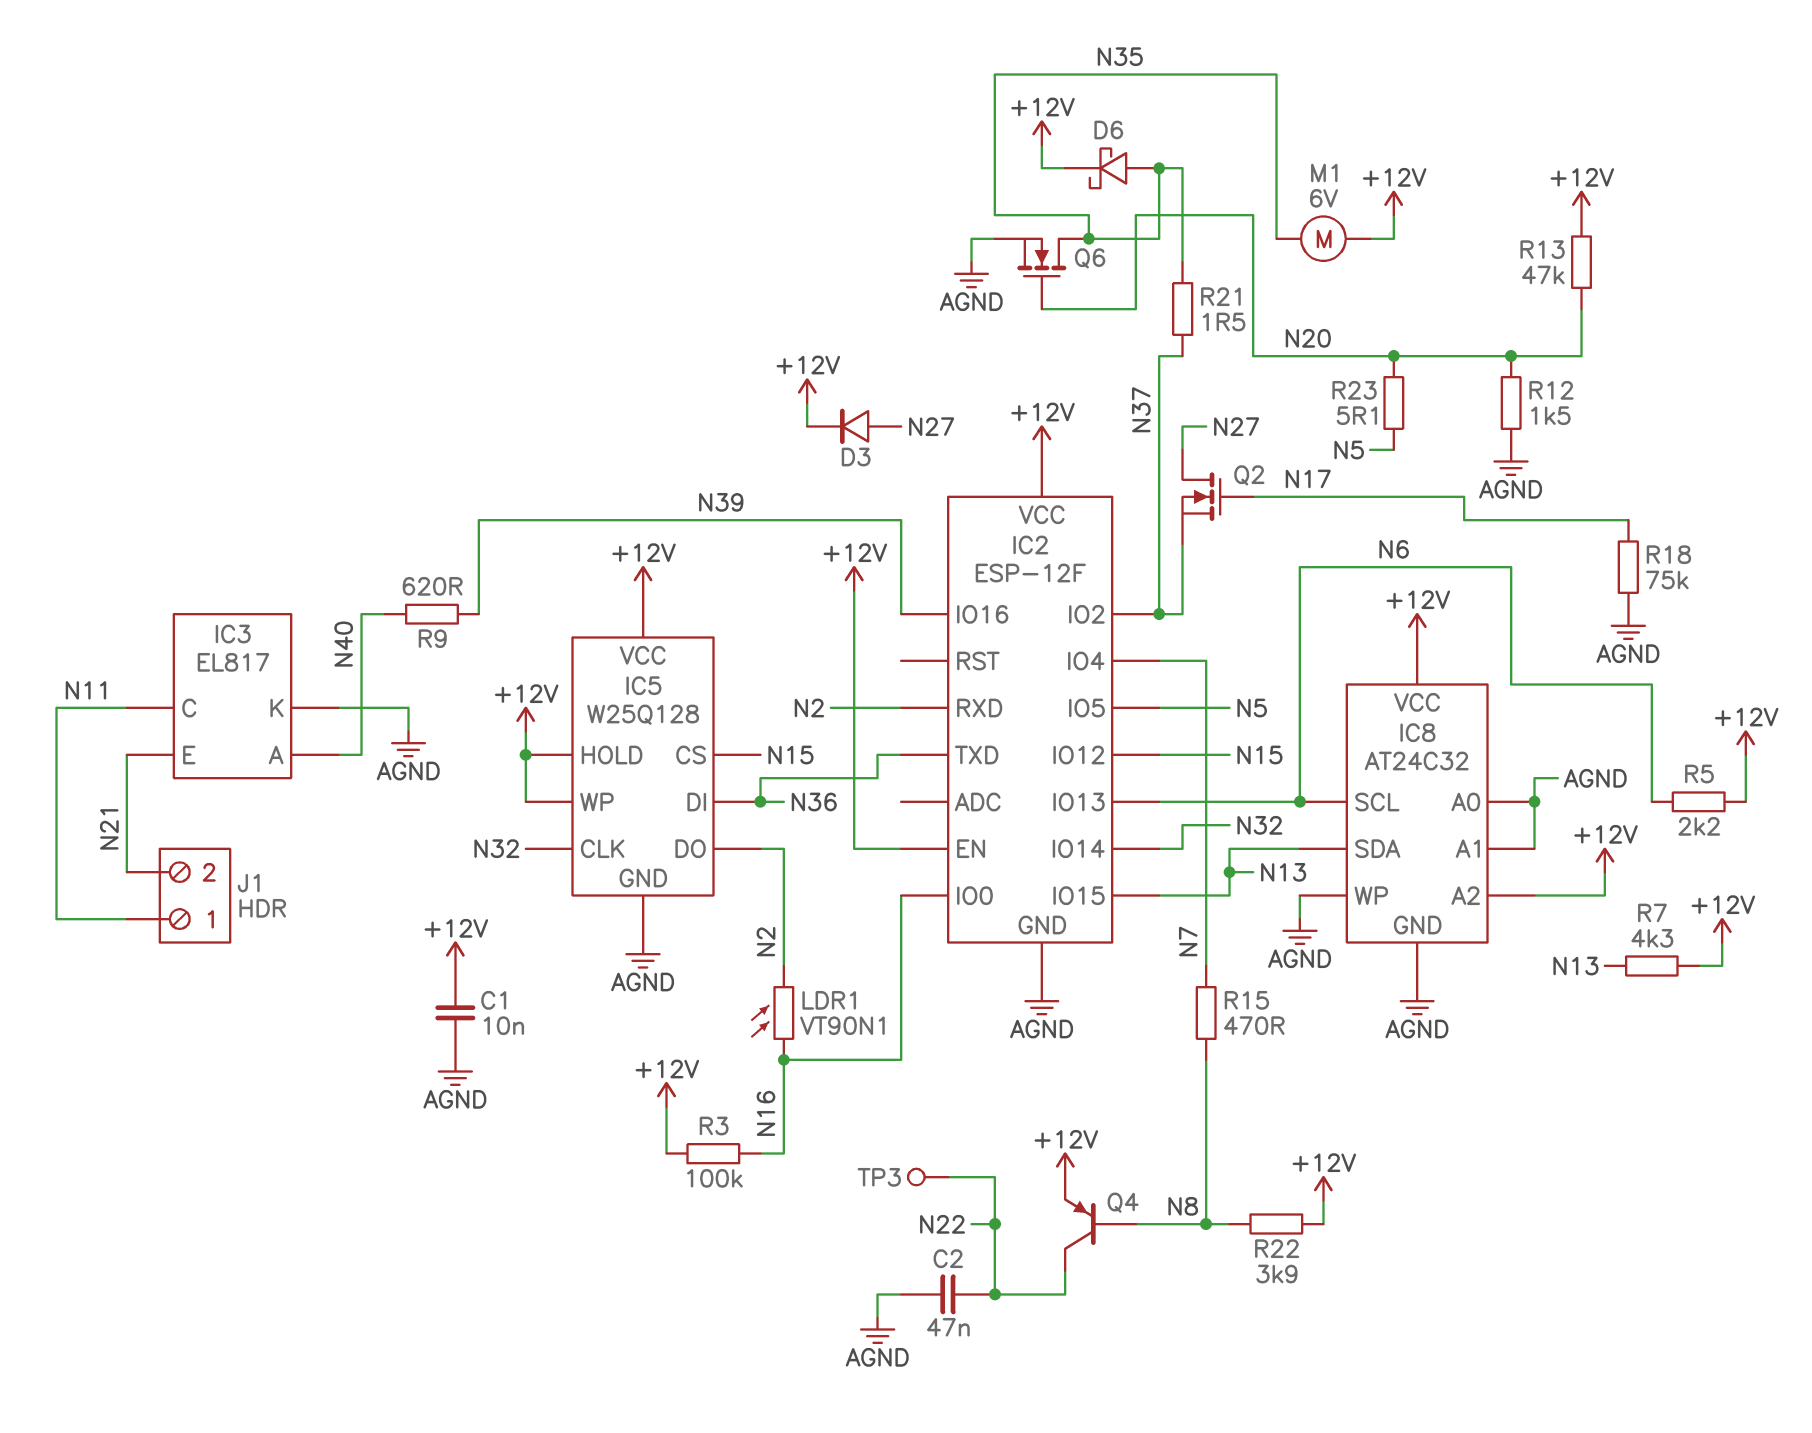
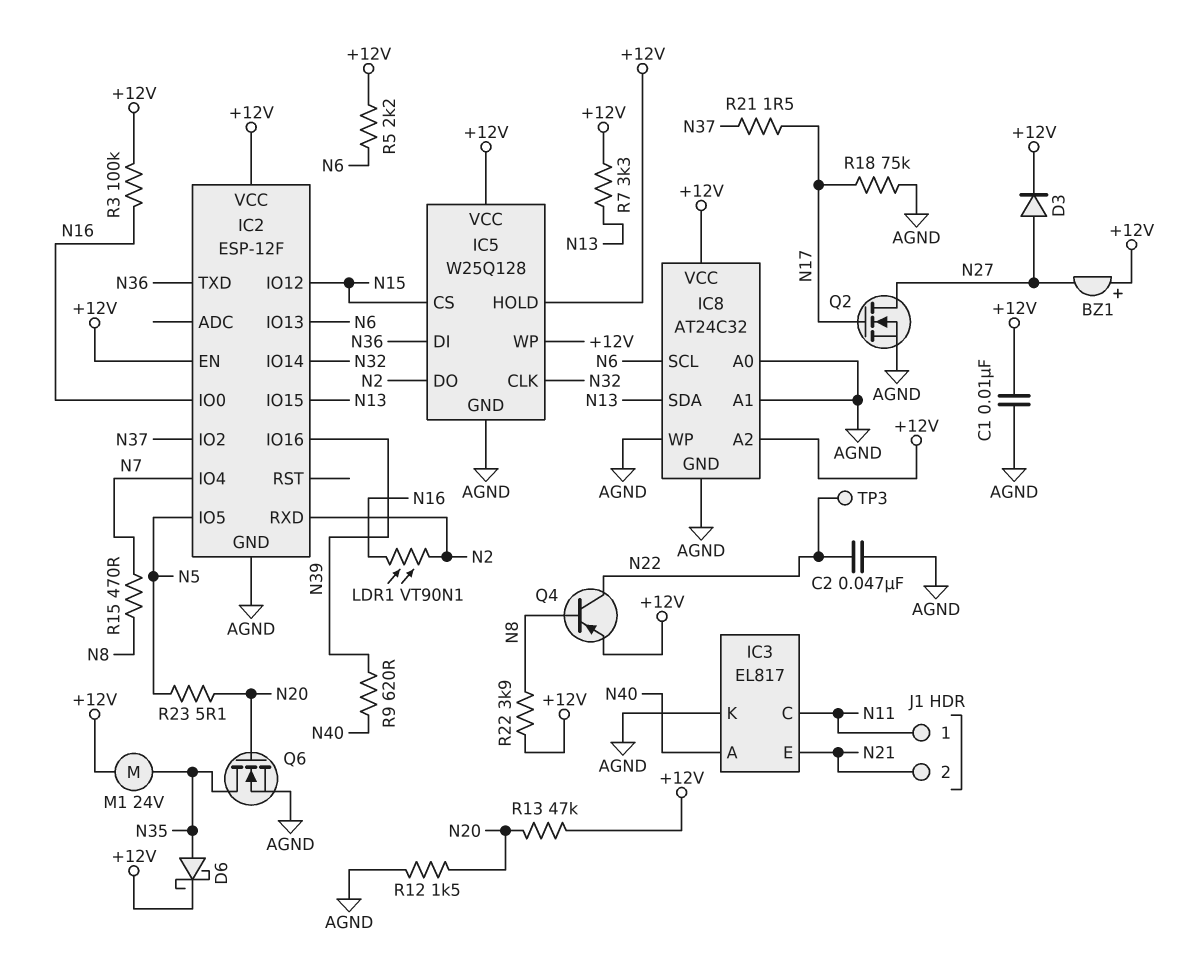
BZ1: none -> buzzer (plus +12V, minus N27)
M1: motor 6V (+12V, N35) -> motor 24V (+12V, N35)
Q2: NMOS (G N17, D N27, S N37) -> NMOS (G N17, D N27, S AGND)
R7: 4.3k (+12V, N13) -> 3.3k (+12V, N13)
R21: 1.5 (N35, N37) -> 1.5 (N17, N37)

